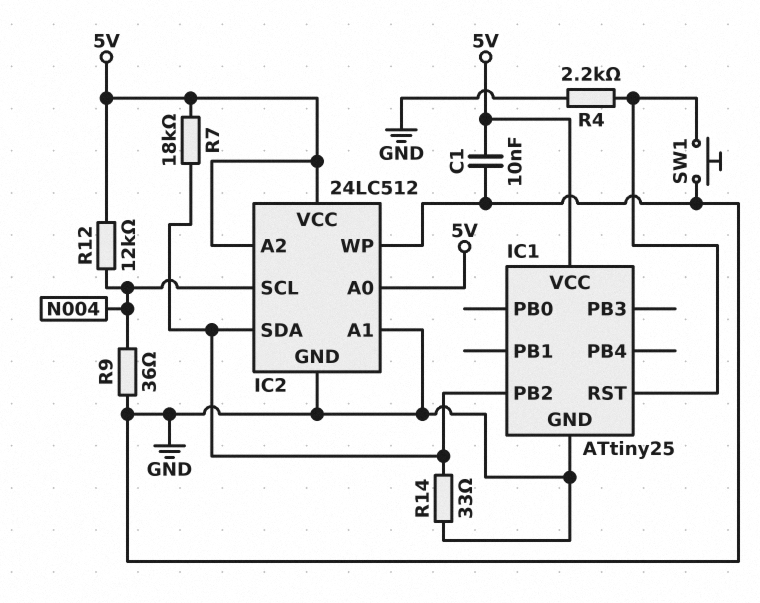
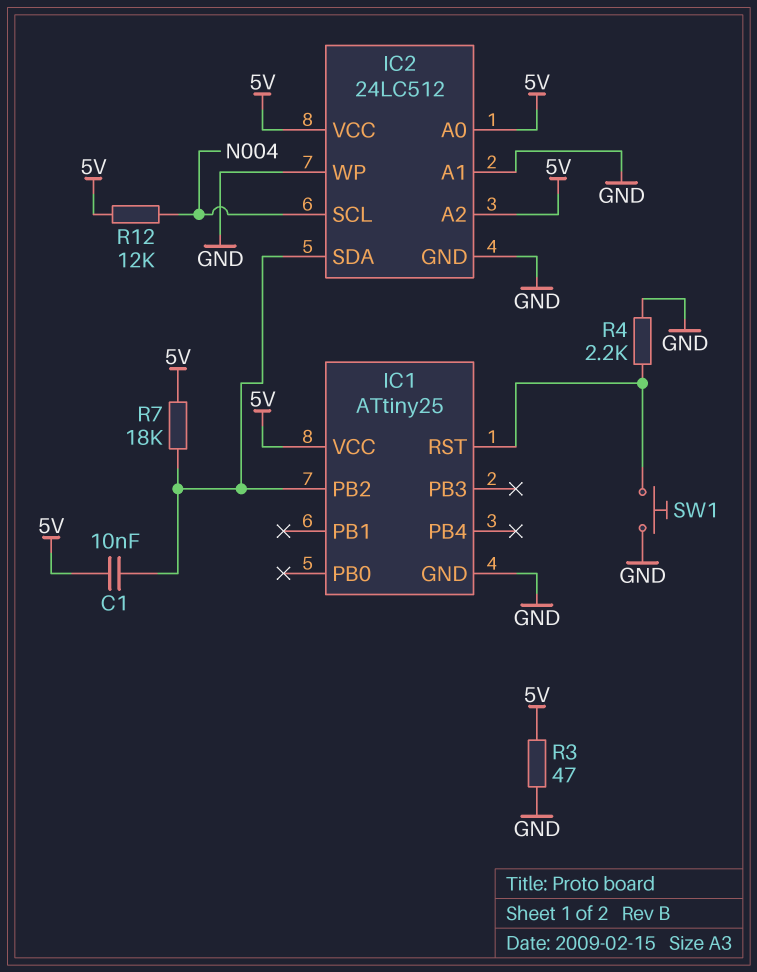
C1: 10nF (5V, GND) -> 10nF (5V, IC1/PB2)
R3: none -> 47 (5V, GND)
R9: 36 (GND, N004) -> none
R14: 33 (GND, IC1/PB2) -> none

